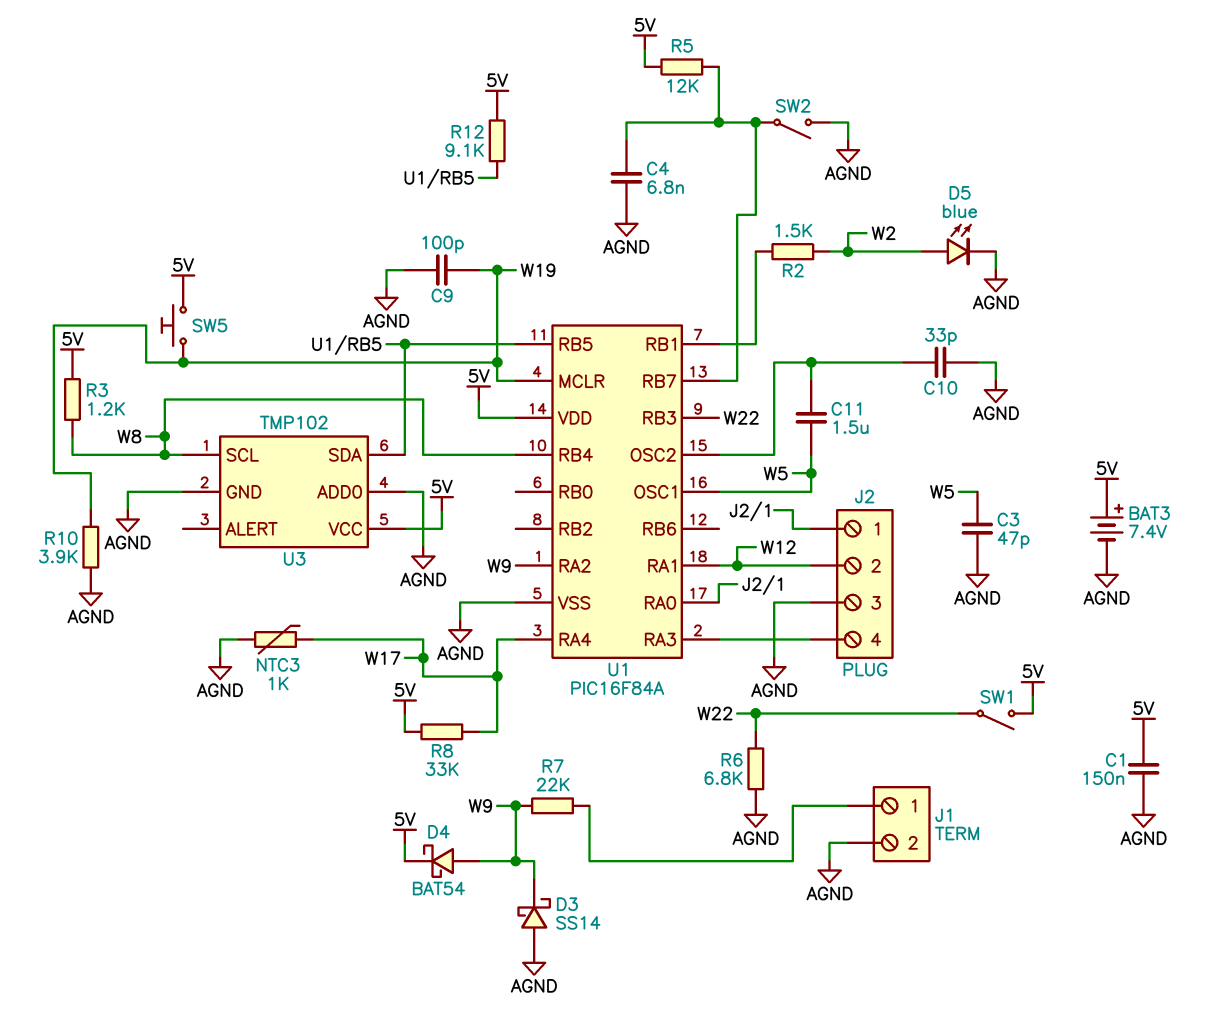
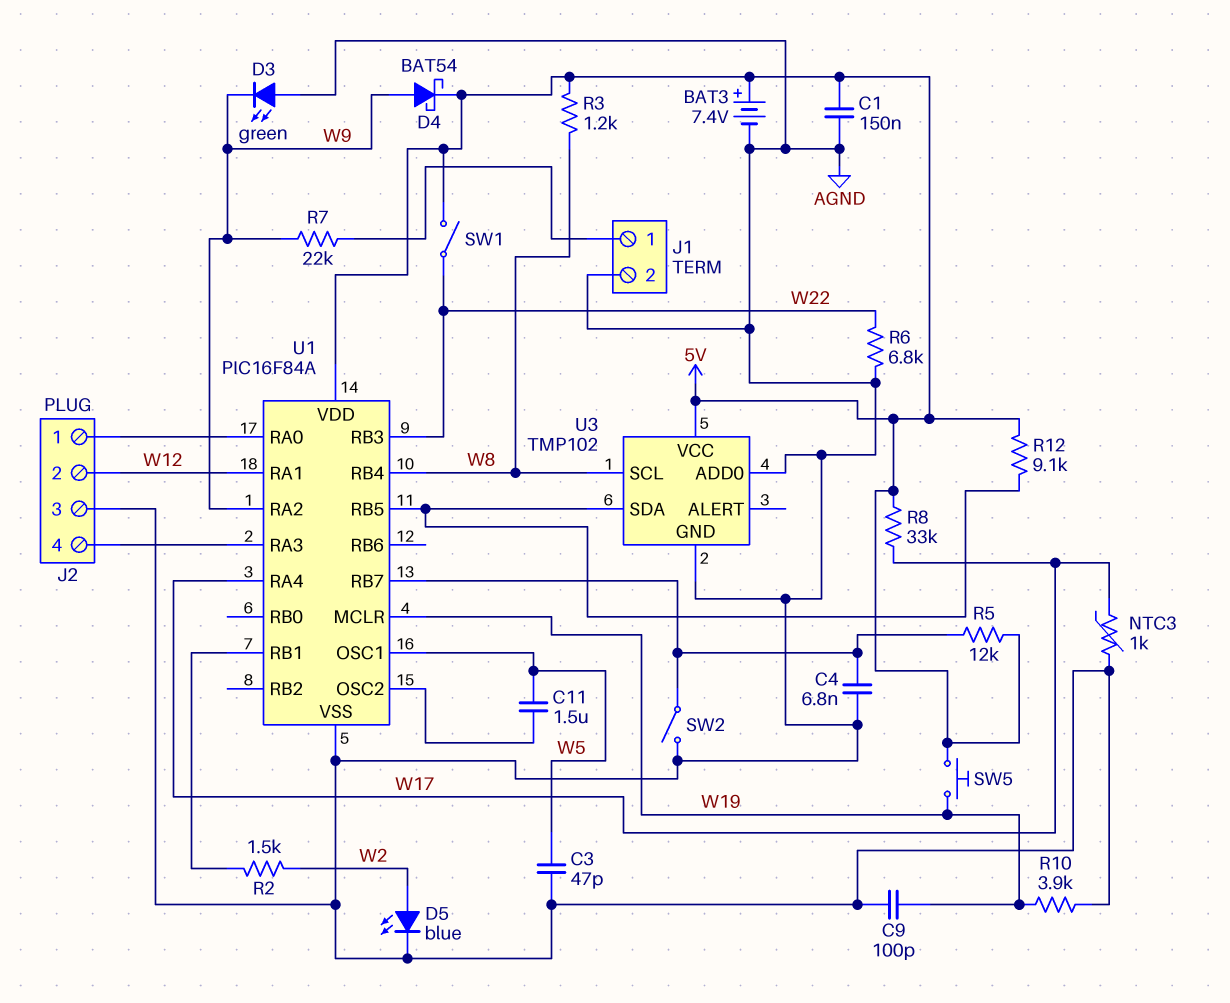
C10: 33pF (AGND, U1/OSC2) -> none
D3: schottky SS14 (A AGND, K W9) -> LED green (A AGND, K W9)

